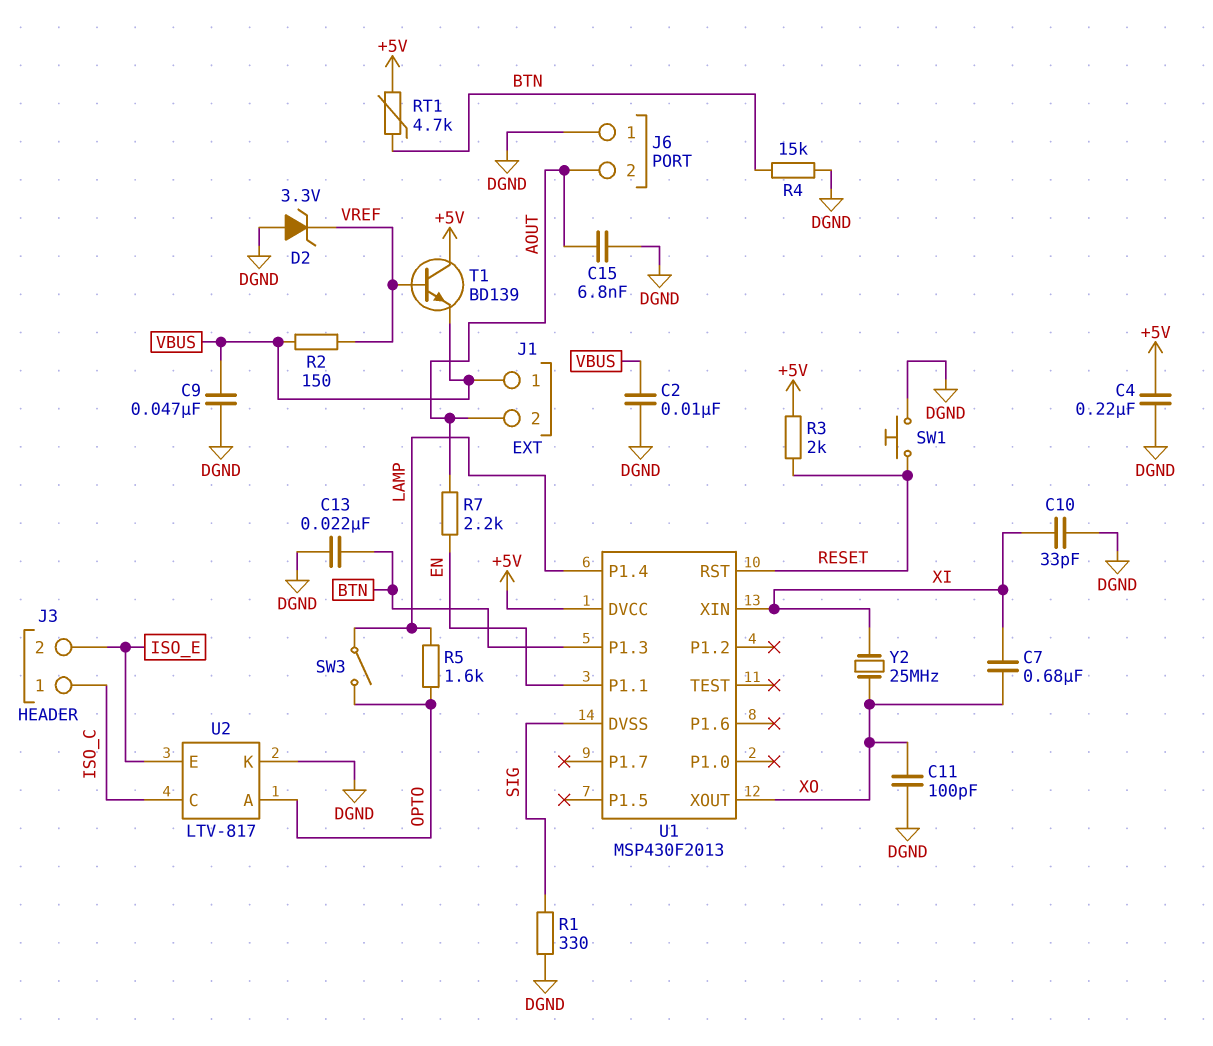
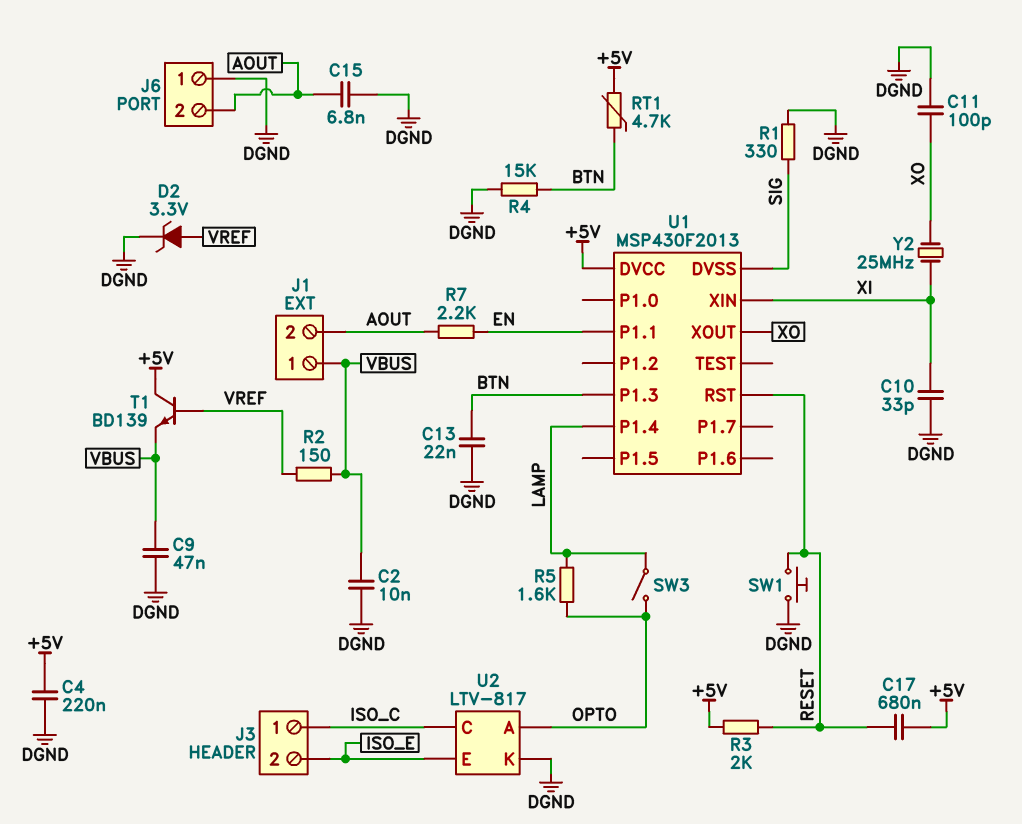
C7: 680nF (XI, XO) -> none
C17: none -> 680nF (+5V, RESET)
D2: zener 3.3V (A DGND, K VREF) -> zener 3.3V (A VREF, K DGND)

